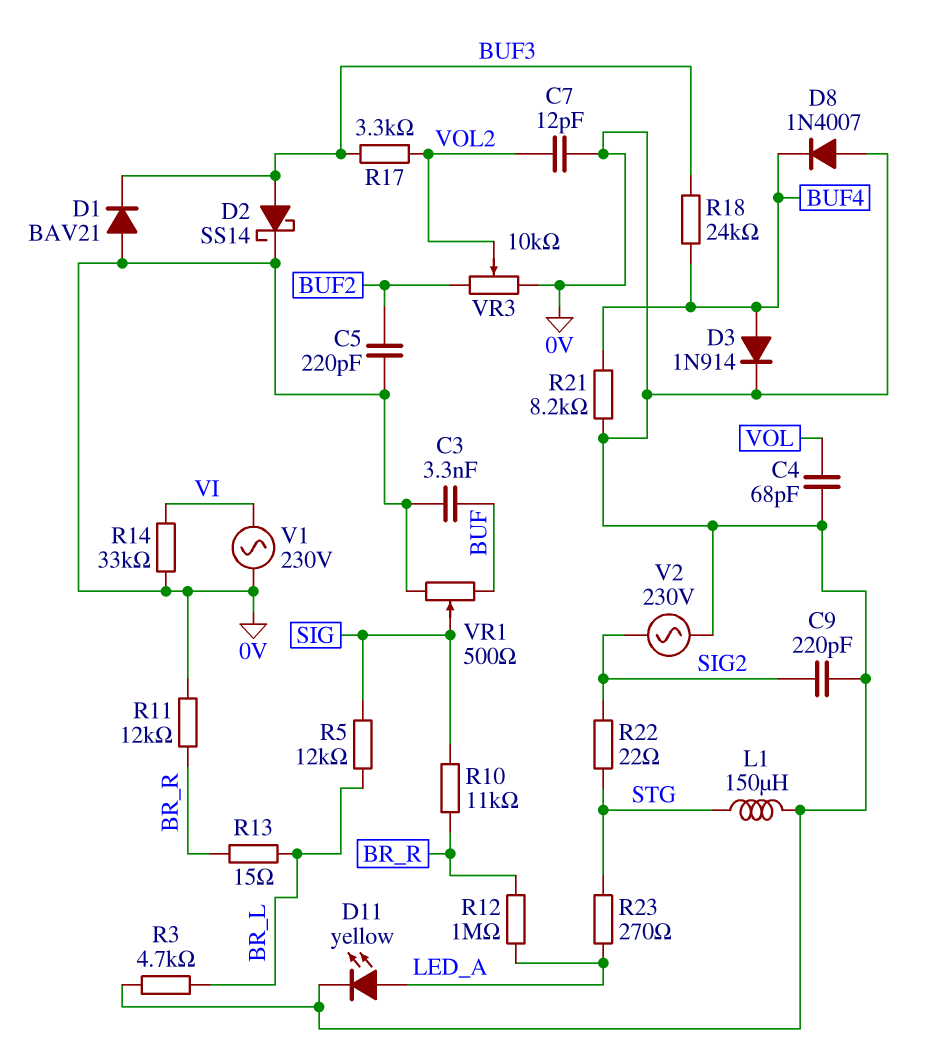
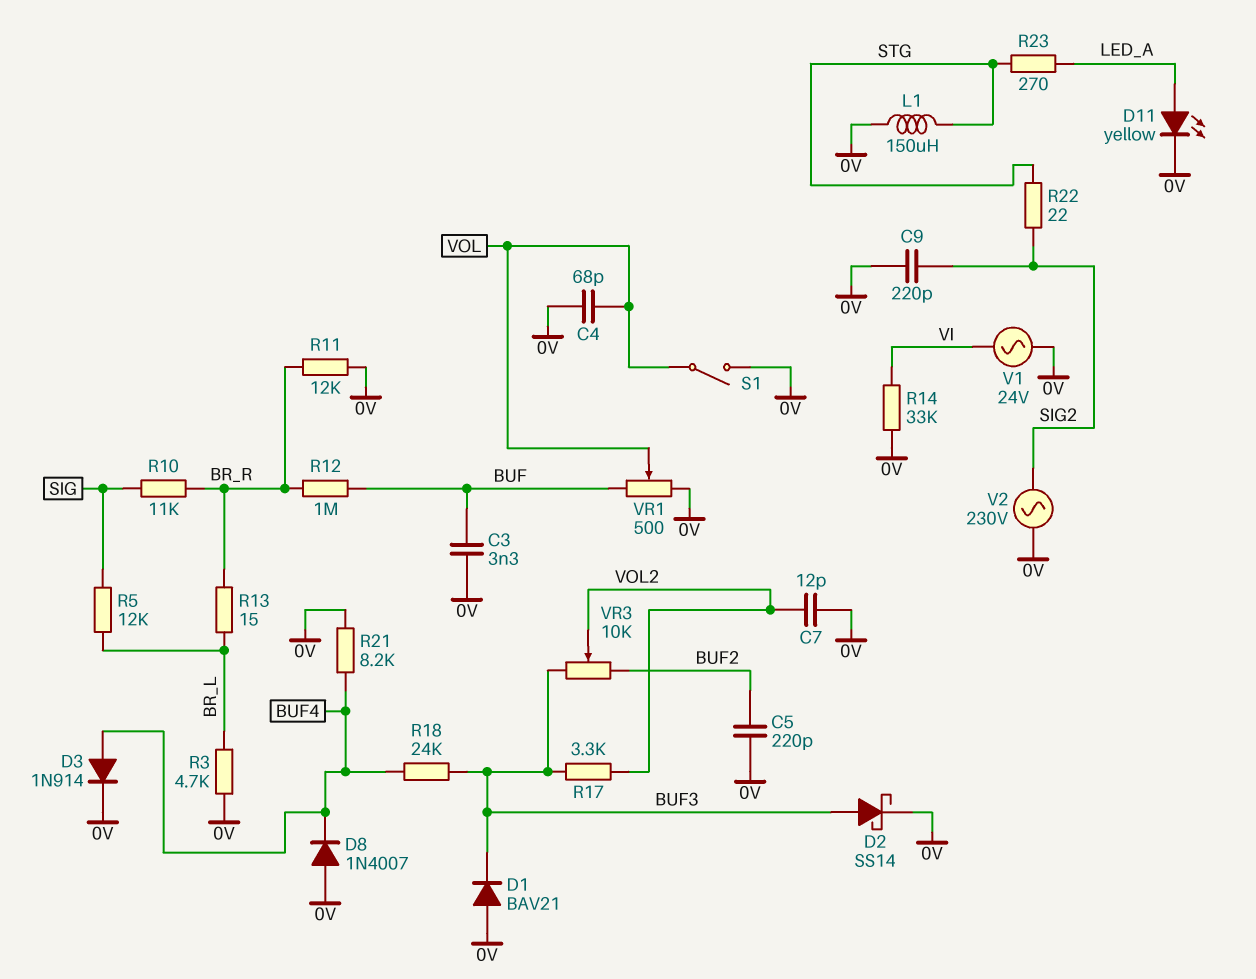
R12: 1M (BR_R, LED_A) -> 1M (BR_R, BUF)
S1: none -> switch (0V, VOL)
V1: AC 230V (0V, VI) -> AC 24V (0V, VI)
VR1: 500 (0V, BUF, wiper SIG) -> 500 (0V, BUF, wiper VOL)
VR3: 10k (0V, BUF2, wiper VOL2) -> 10k (BUF2, BUF3, wiper VOL2)

